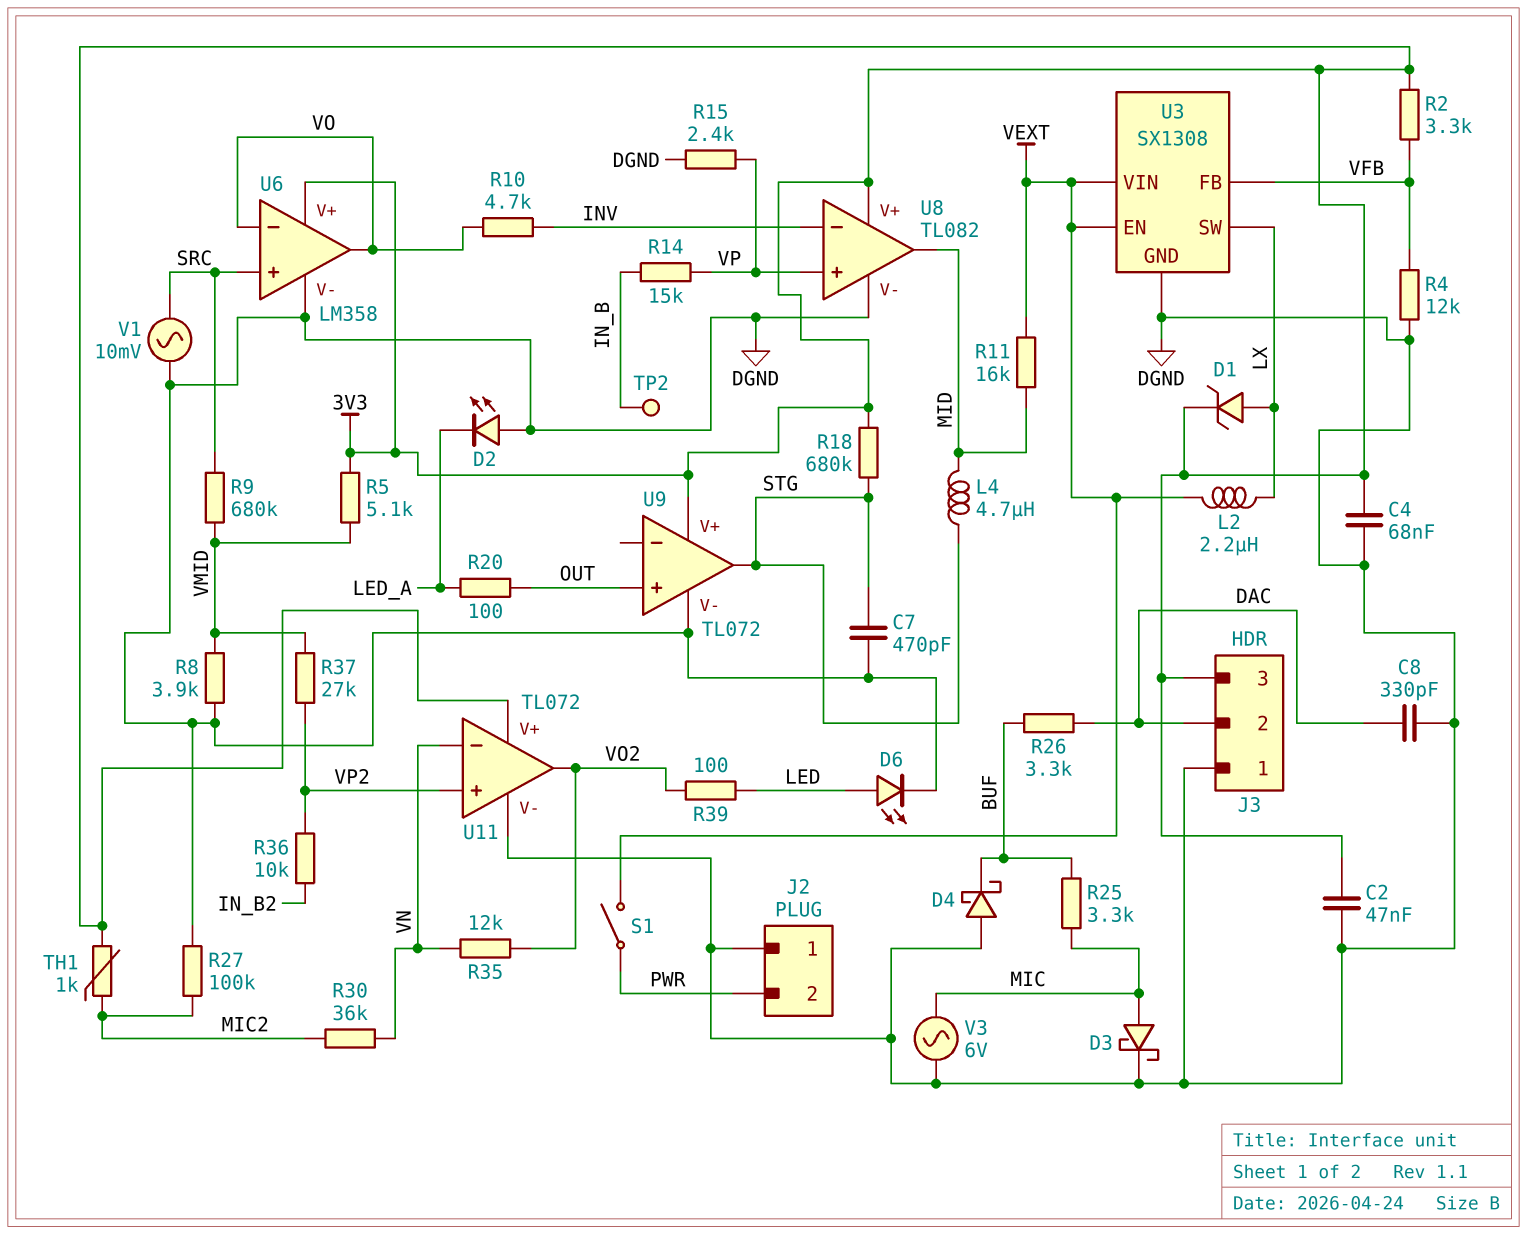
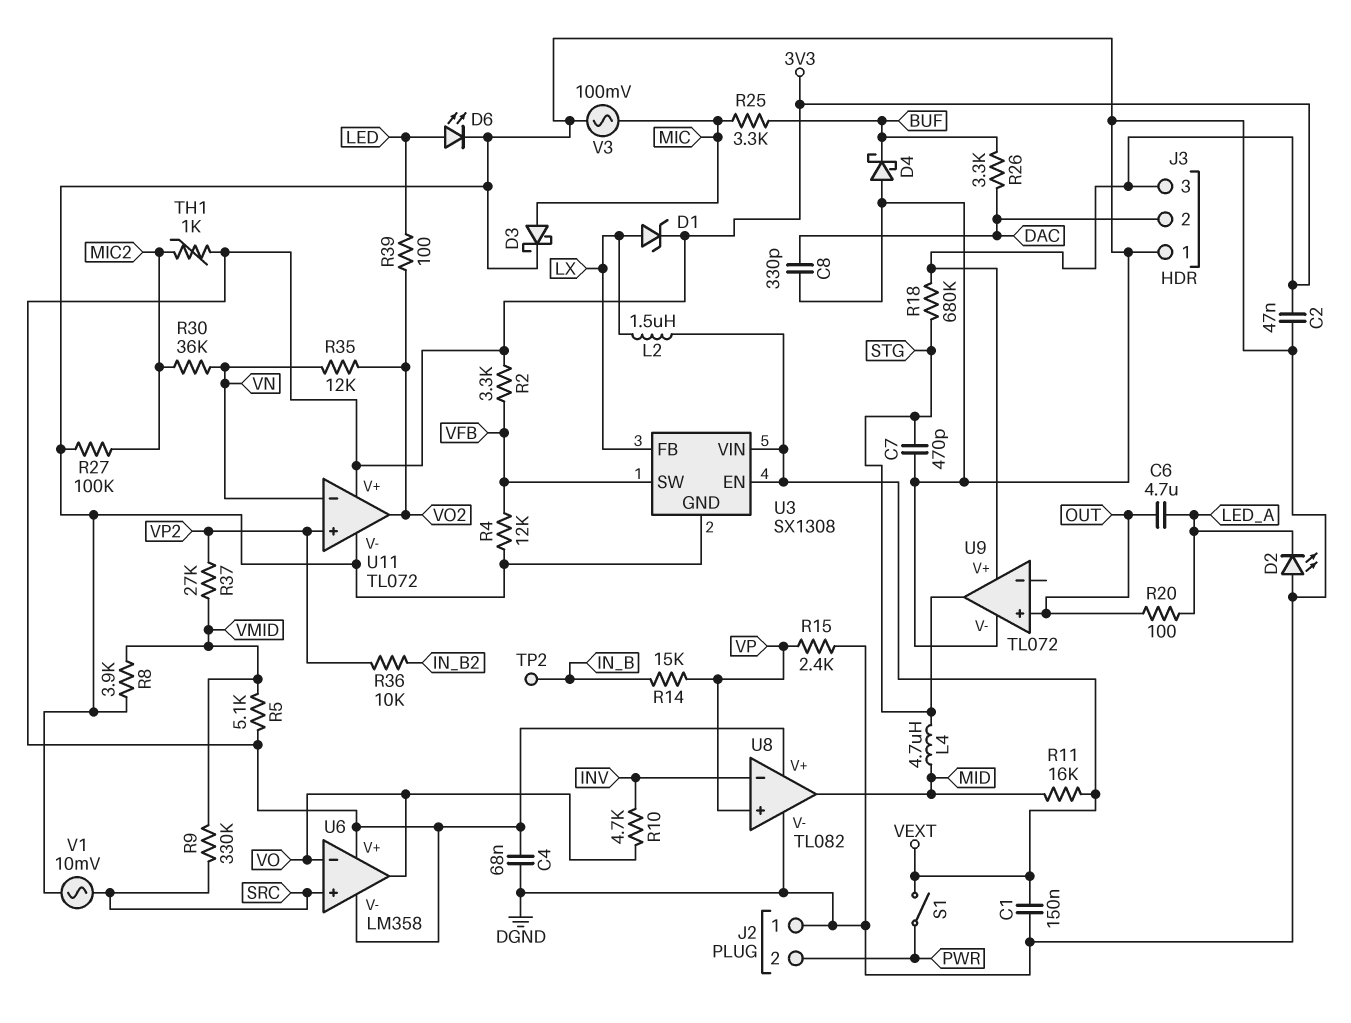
C1: none -> 150nF (DGND, VEXT)
C6: none -> 4.7uF (LED_A, OUT)
L2: 2.2uH (LX, VEXT) -> 1.5uH (LX, VEXT)
R9: 680k (SRC, VMID) -> 330k (SRC, VMID)
U3 pin FB: VFB -> LX
U3 pin SW: LX -> VFB
U6 pin V-: DGND -> 3V3
V3: AC 6V (DGND, MIC) -> AC 100mV (DGND, MIC)

